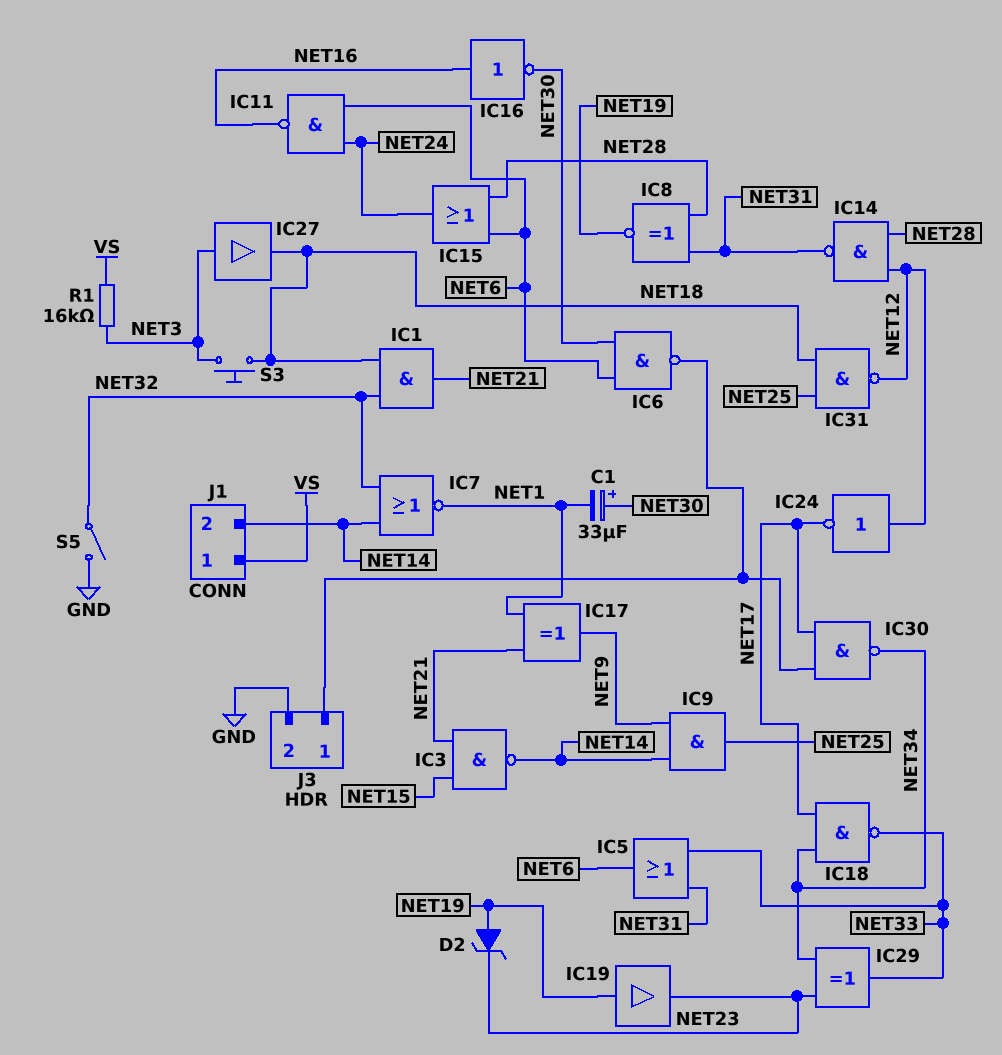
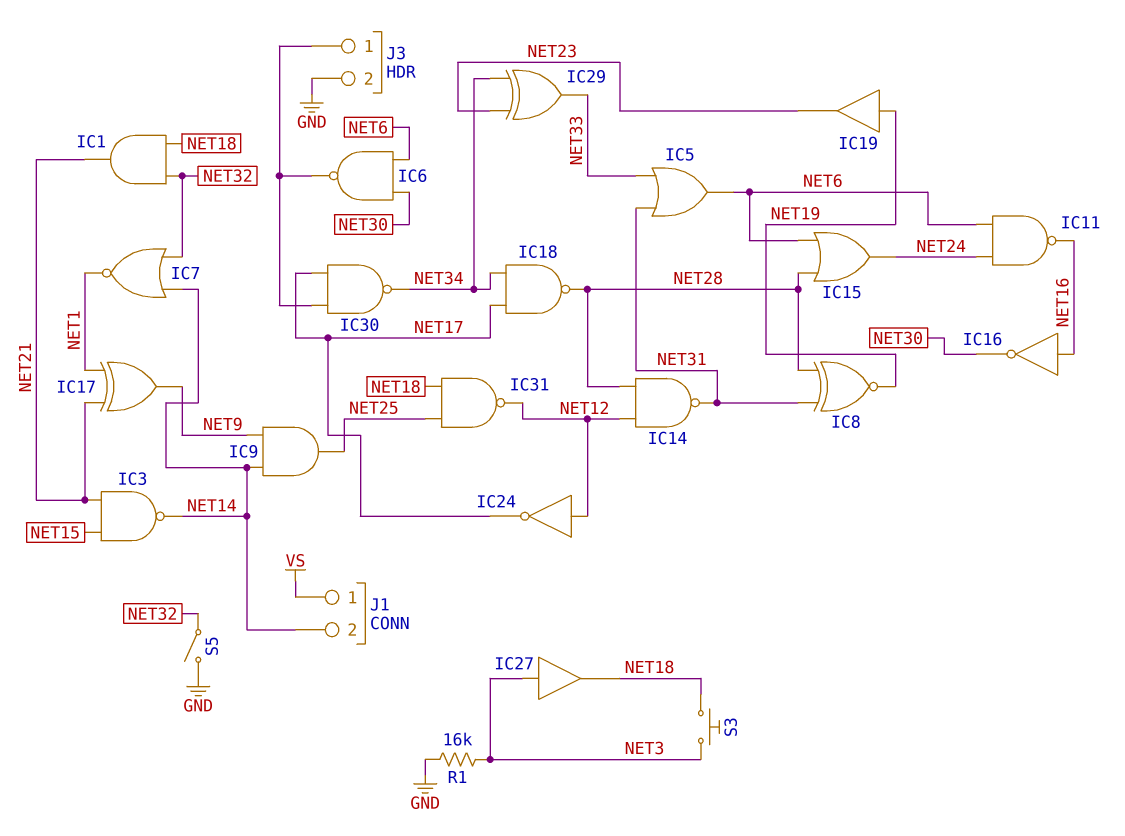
C1: 33uF (plus NET30, minus NET1) -> none
D2: zener (A NET19, K NET23) -> none
IC18: NAND (in NET17, in NET34, out NET33) -> NAND (in NET17, in NET34, out NET28)
R1: 16k (NET3, VS) -> 16k (GND, NET3)

